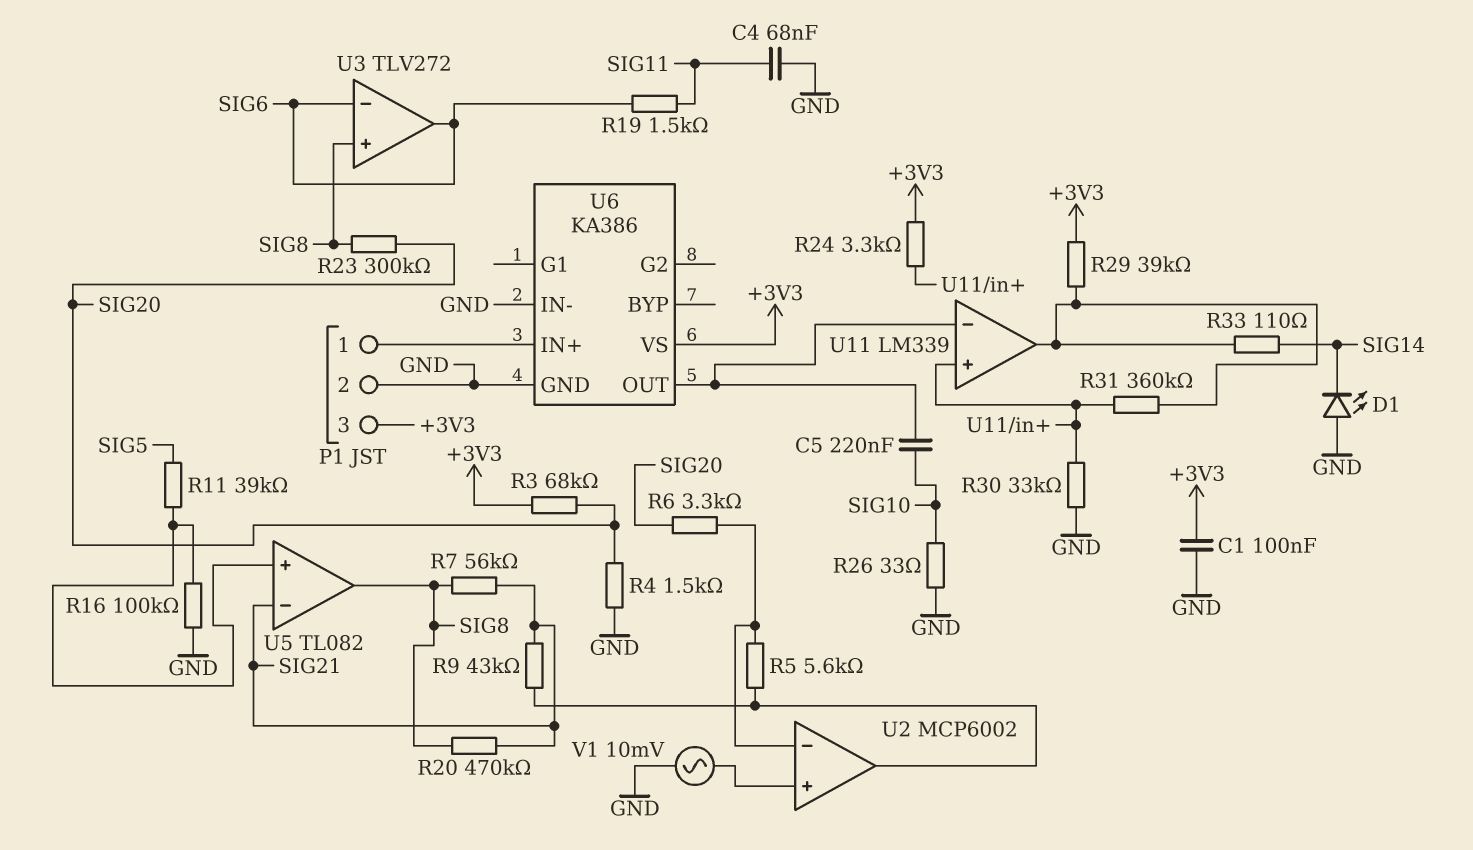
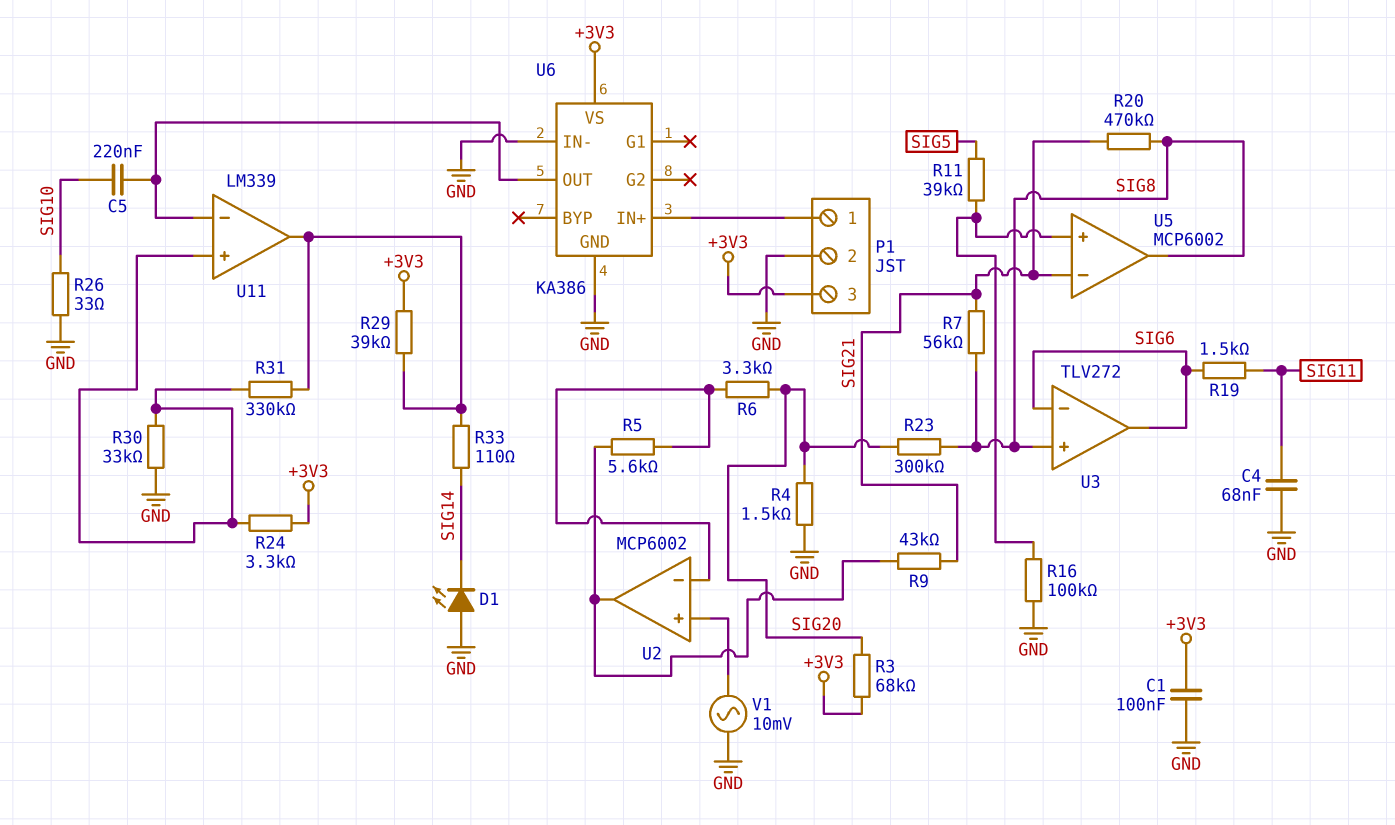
R31: 360k (U11/in+, U11/out) -> 330k (U11/in+, U11/out)
U5: TL082 -> MCP6002

